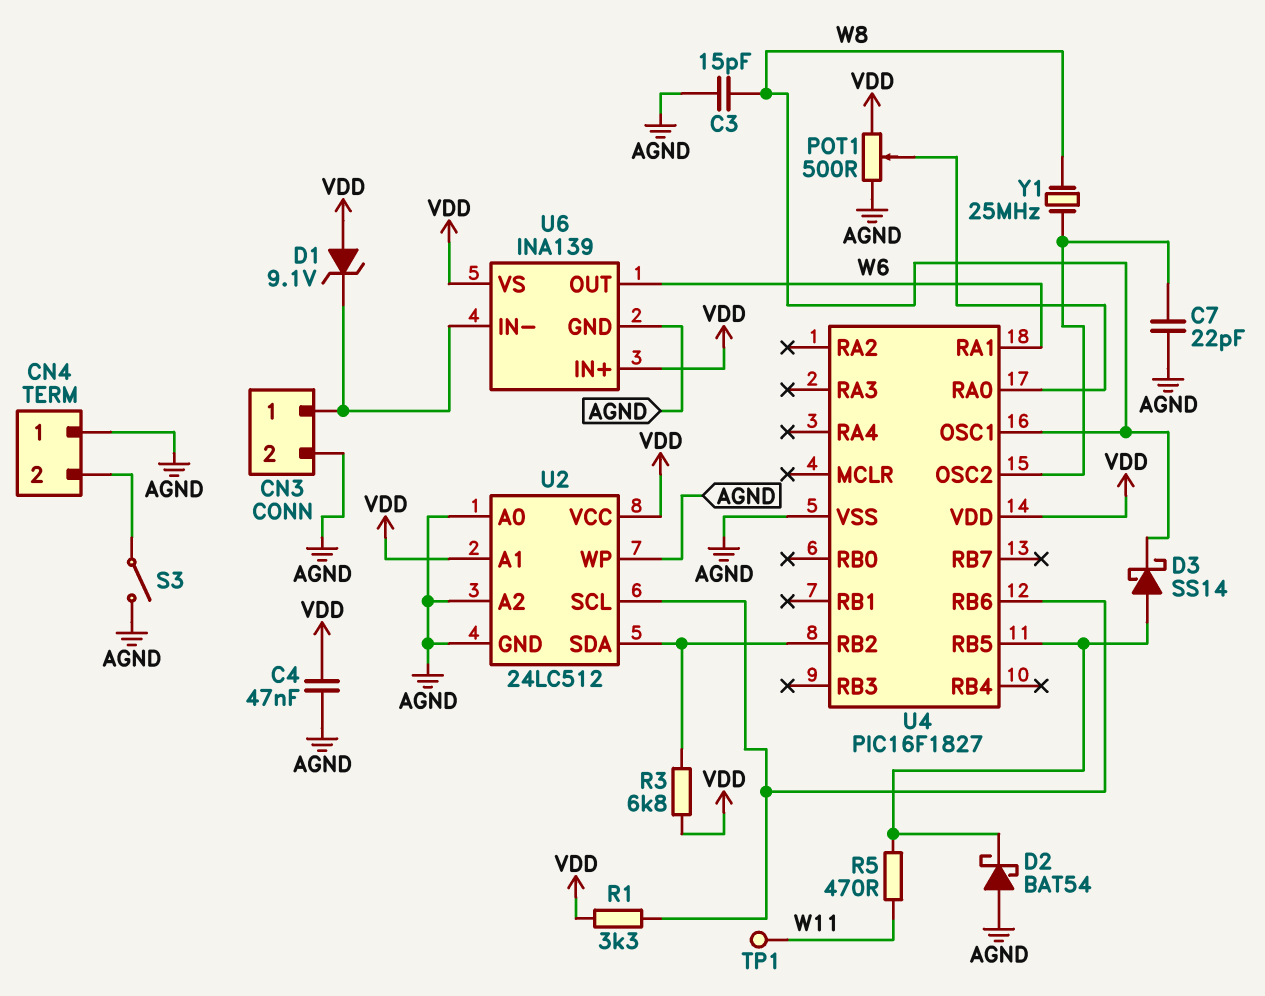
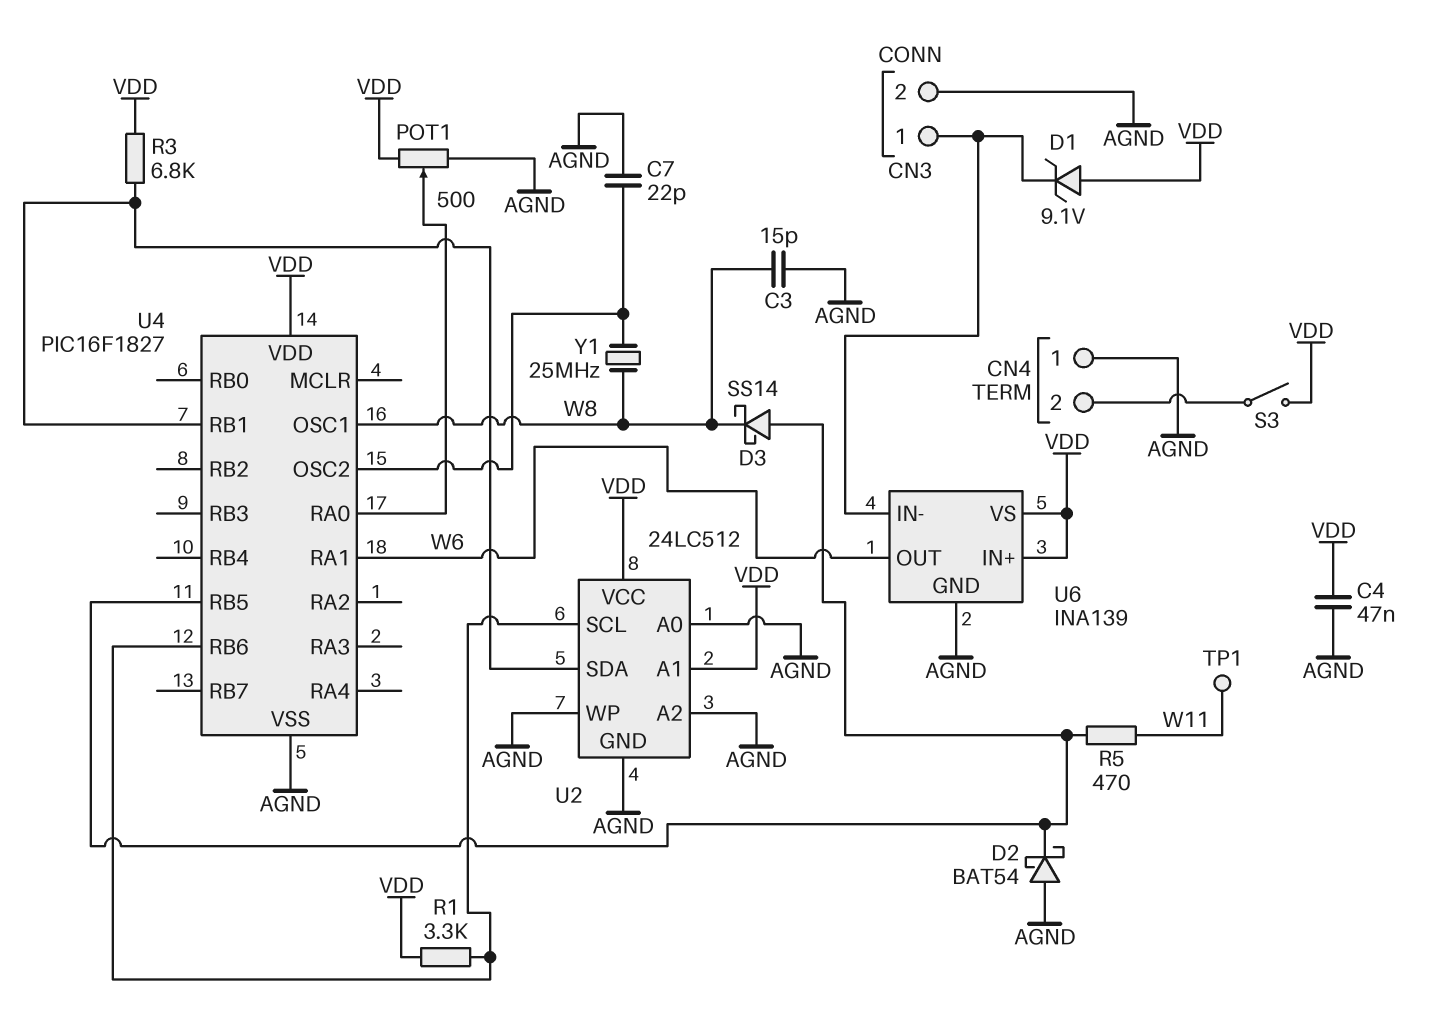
S3: switch (AGND, CN4/2) -> switch (CN4/2, VDD)
U4 pin RB1: none -> U2/SDA
U4 pin RB2: U2/SDA -> none

